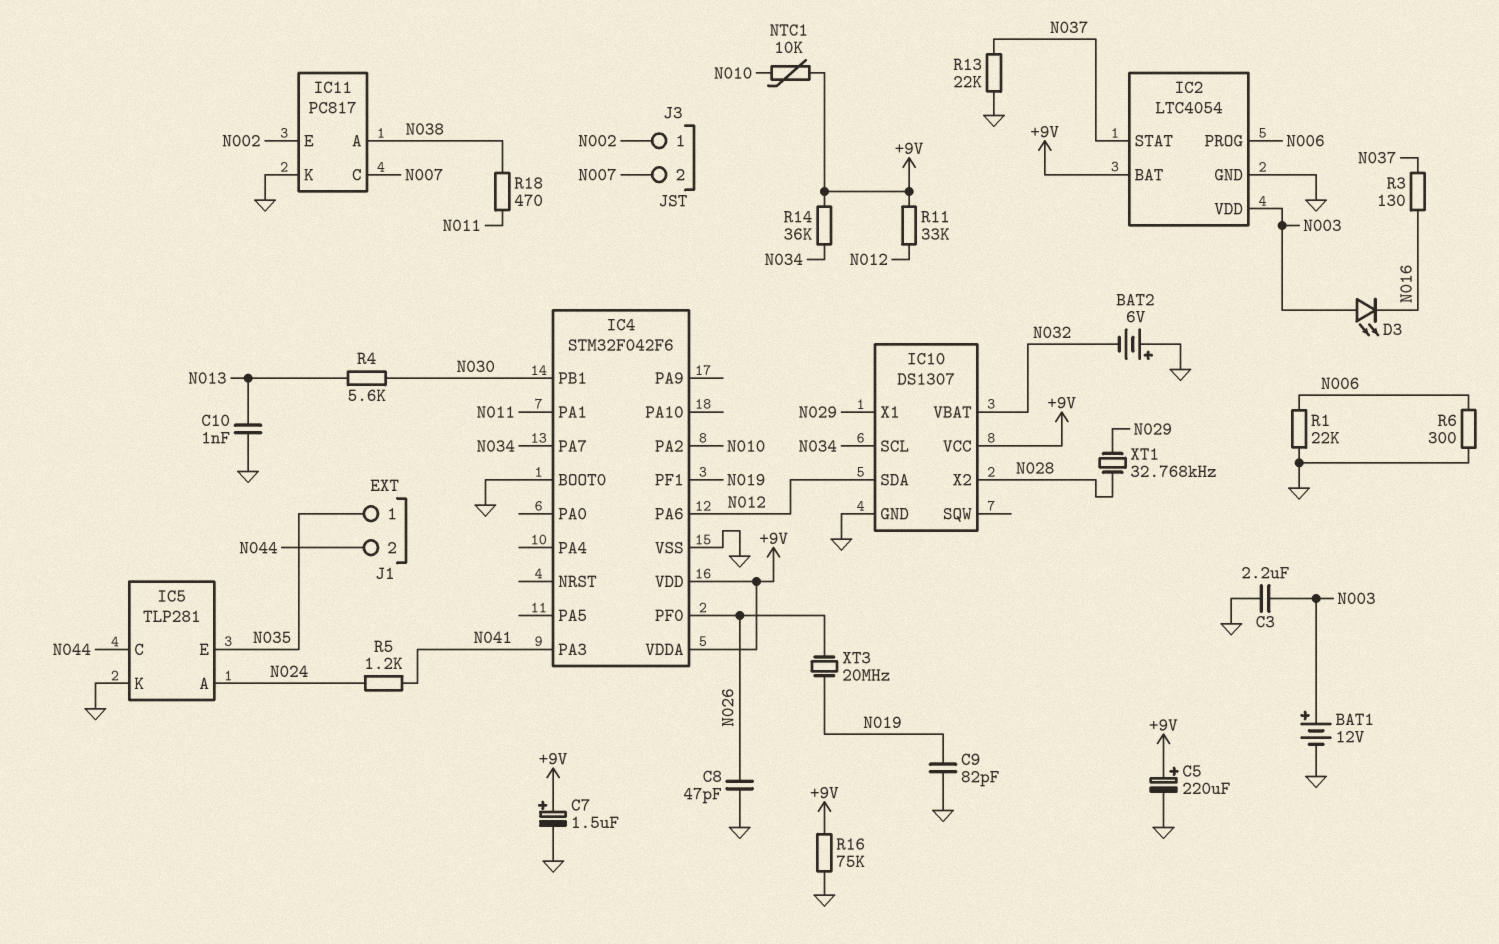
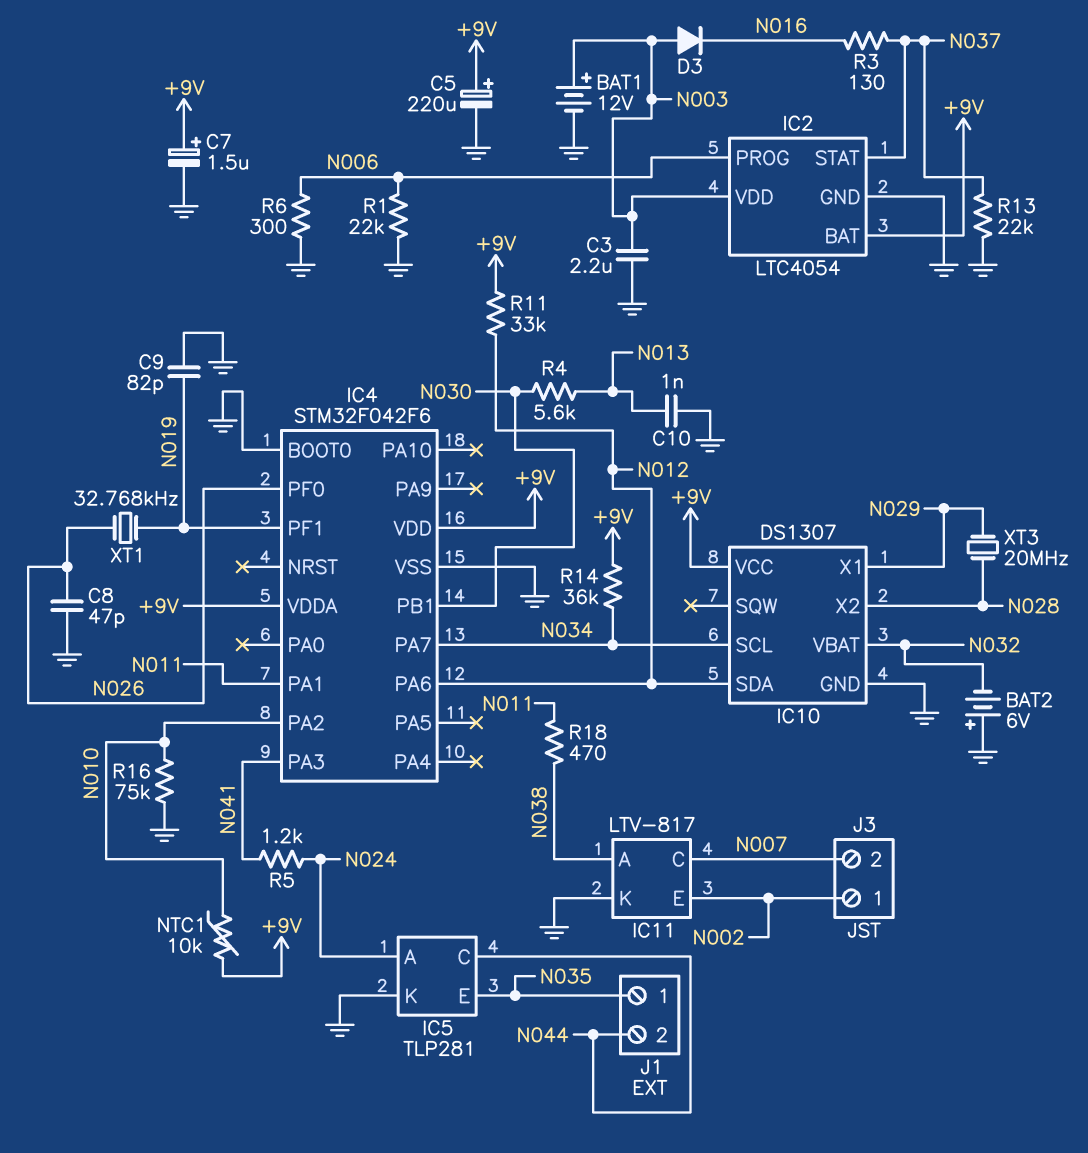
D3: LED (A N003, K N016) -> diode (A N003, K N016)
IC11: PC817 -> LTV-817
R16: 75k (+9V, GND) -> 75k (GND, N010)
XT1: 32.768kHz (N028, N029) -> 32.768kHz (N019, N026)
XT3: 20MHz (N019, N026) -> 20MHz (N028, N029)

